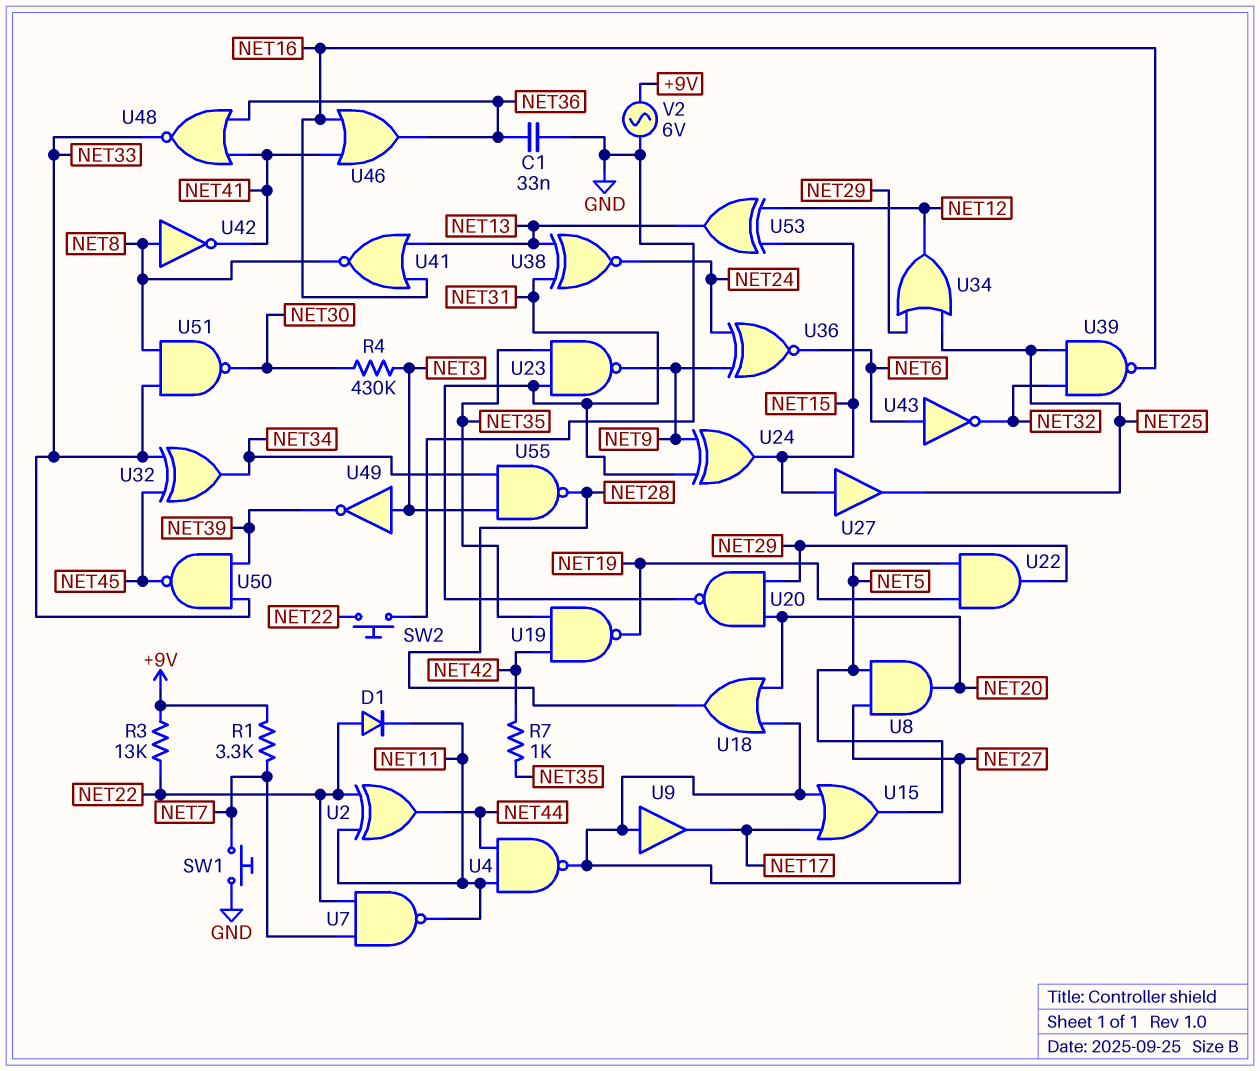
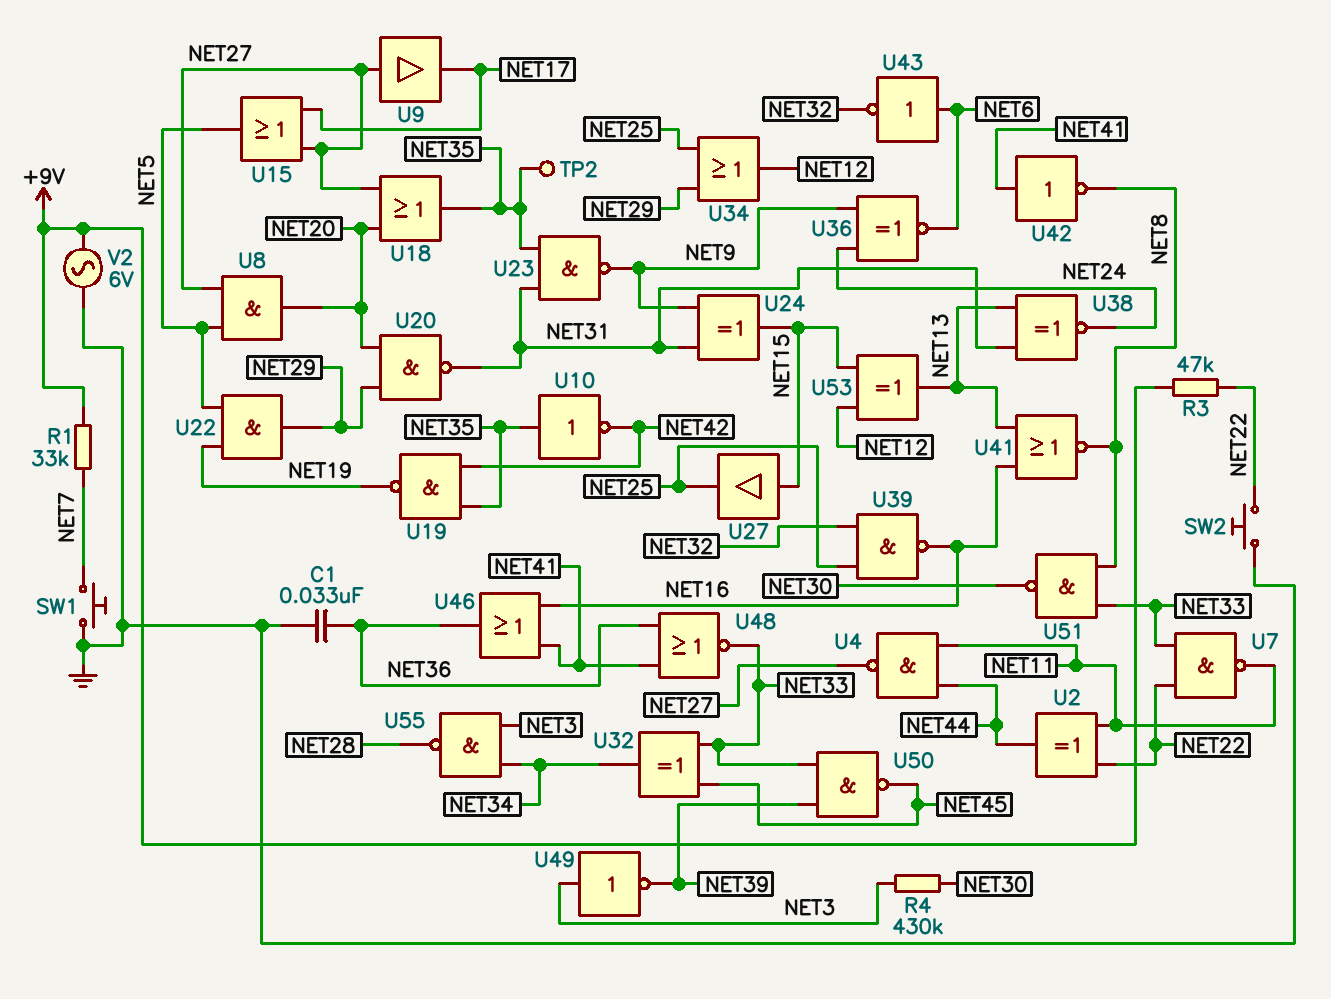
D1: diode (A NET22, K NET11) -> none
R1: 3.3k (+9V, NET7) -> 33k (+9V, NET7)
R3: 13k (+9V, NET22) -> 47k (+9V, NET22)
R7: 1k (NET35, NET42) -> none
TP2: none -> test point (NET35)
U7: NAND (in NET7, in NET22, out NET11) -> NAND (in NET22, in NET33, out NET11)
U10: none -> NOT (in NET35, out NET42)
U18: OR (in NET20, in NET27, out NET28) -> OR (in NET20, in NET27, out NET35)
U42: NOT (in NET8, out NET41) -> NOT (in NET41, out NET8)

